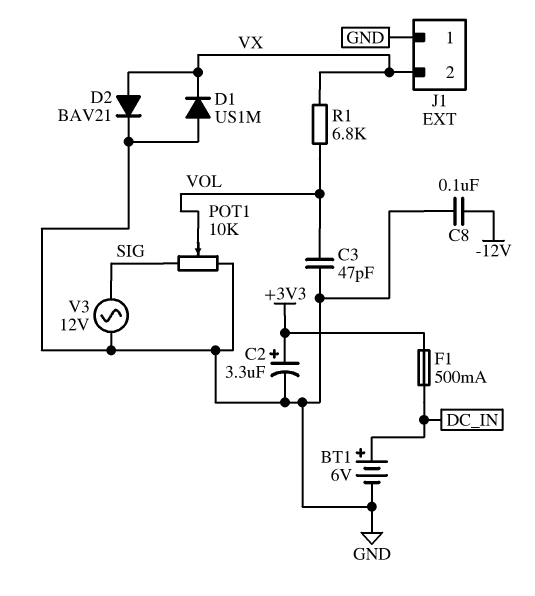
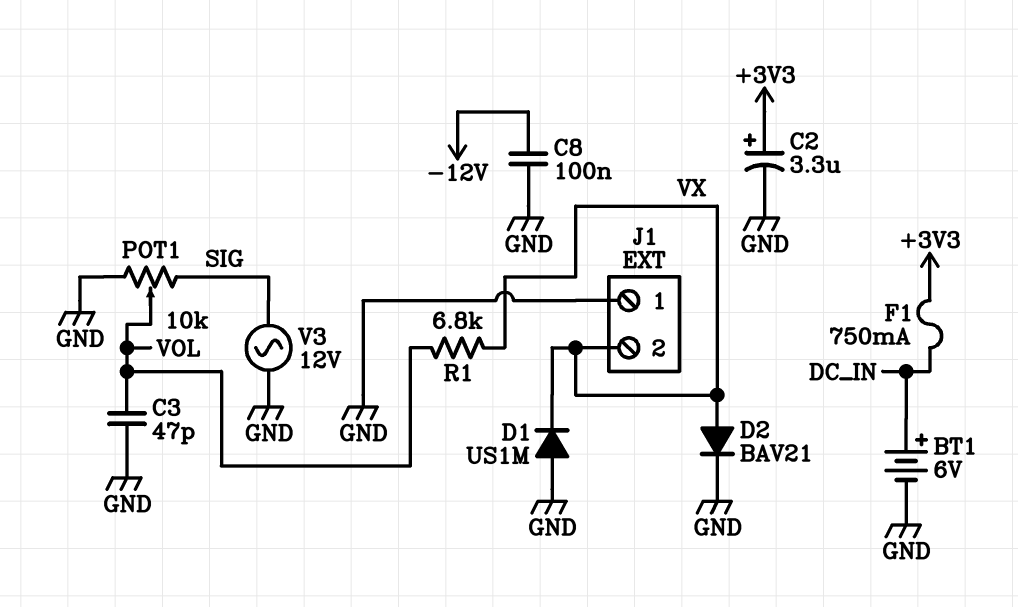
F1: 500mA (+3V3, DC_IN) -> 750mA (+3V3, DC_IN)

